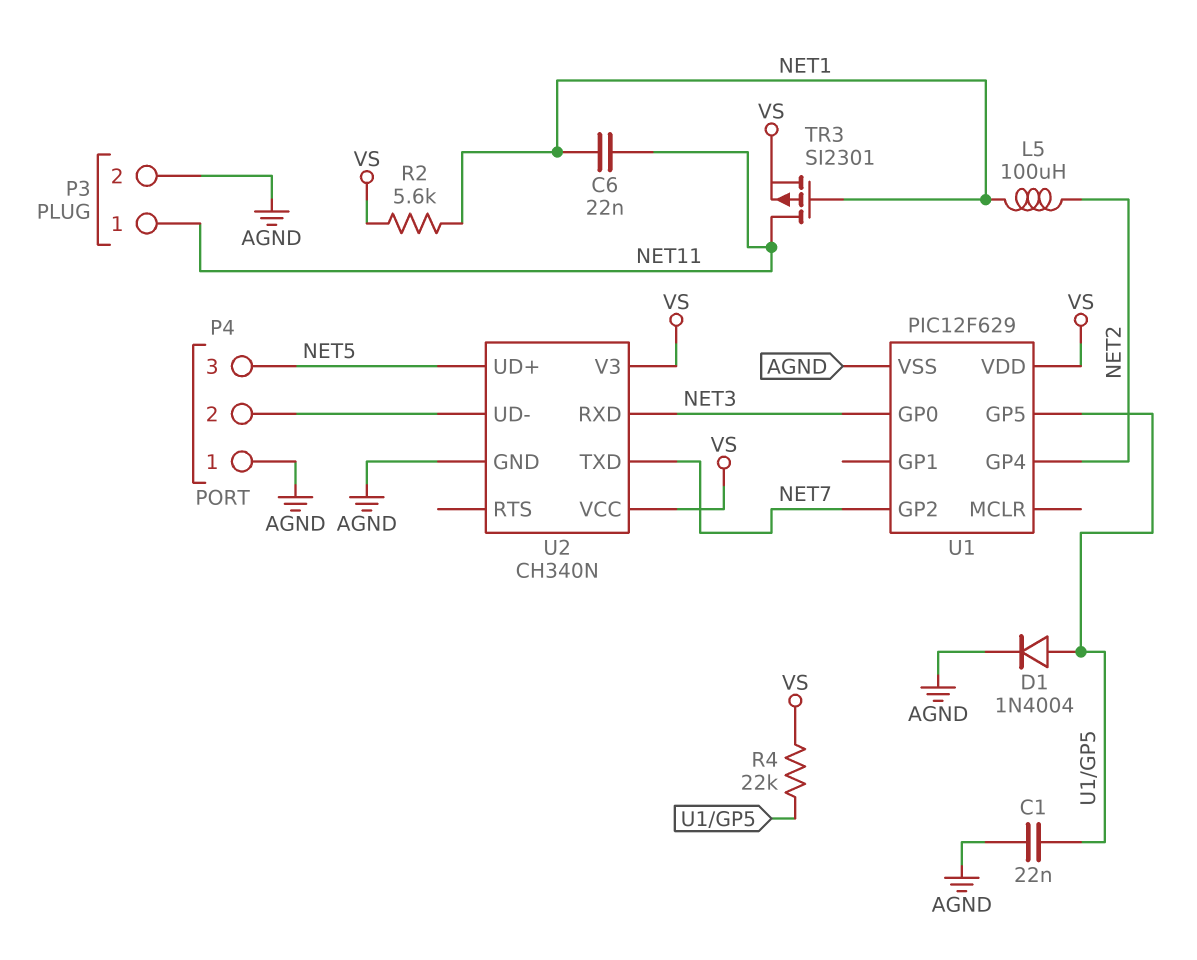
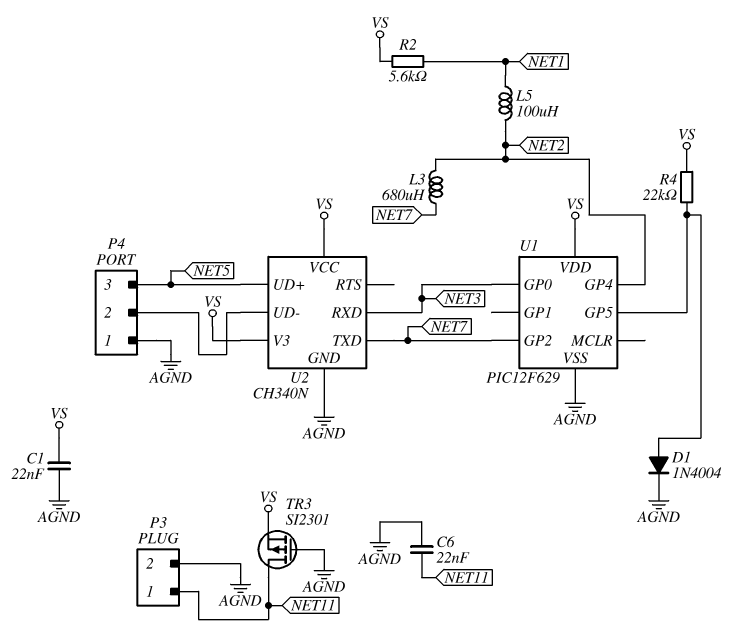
C1: 22nF (AGND, U1/GP5) -> 22nF (AGND, VS)
C6: 22nF (NET1, NET11) -> 22nF (AGND, NET11)
L3: none -> 680uH (NET2, NET7)
TR3: PMOS SI2301 (G NET1, D NET11, S VS) -> PMOS SI2301 (G AGND, D NET11, S VS)

